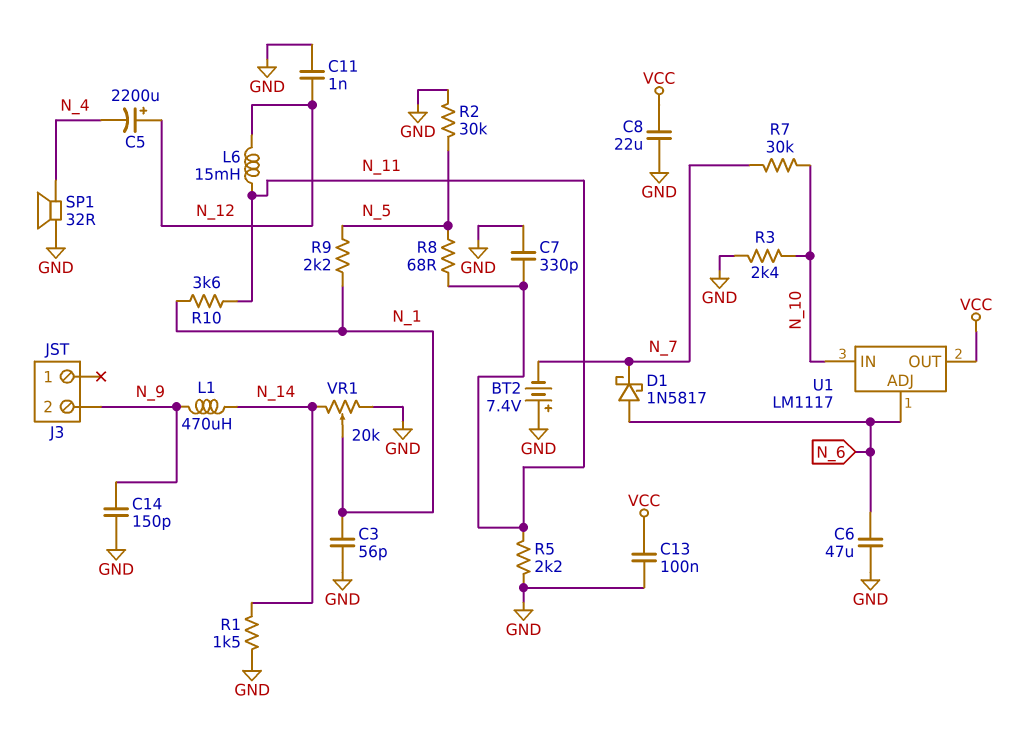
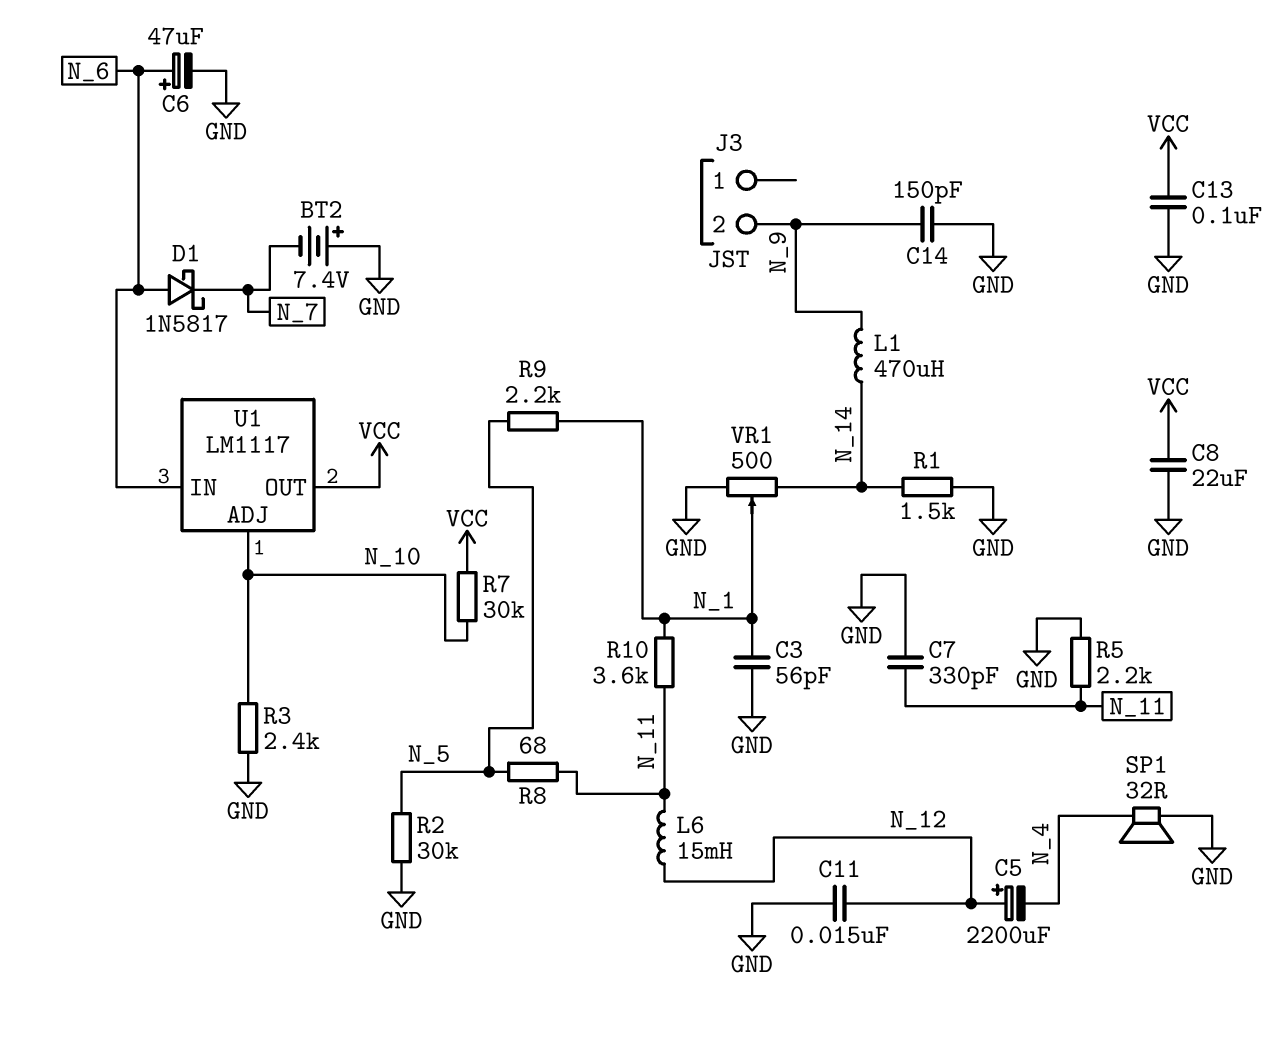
C6: 47uF (GND, N_6) -> 47uF (plus N_6, minus GND)
C11: 1nF (GND, N_12) -> 15nF (GND, N_12)
R7: 30k (N_7, N_10) -> 30k (N_10, VCC)
U1 pin ADJ: N_6 -> N_10
U1 pin IN: N_10 -> N_6
VR1: 20k (GND, N_14, wiper N_1) -> 500 (GND, N_14, wiper N_1)

